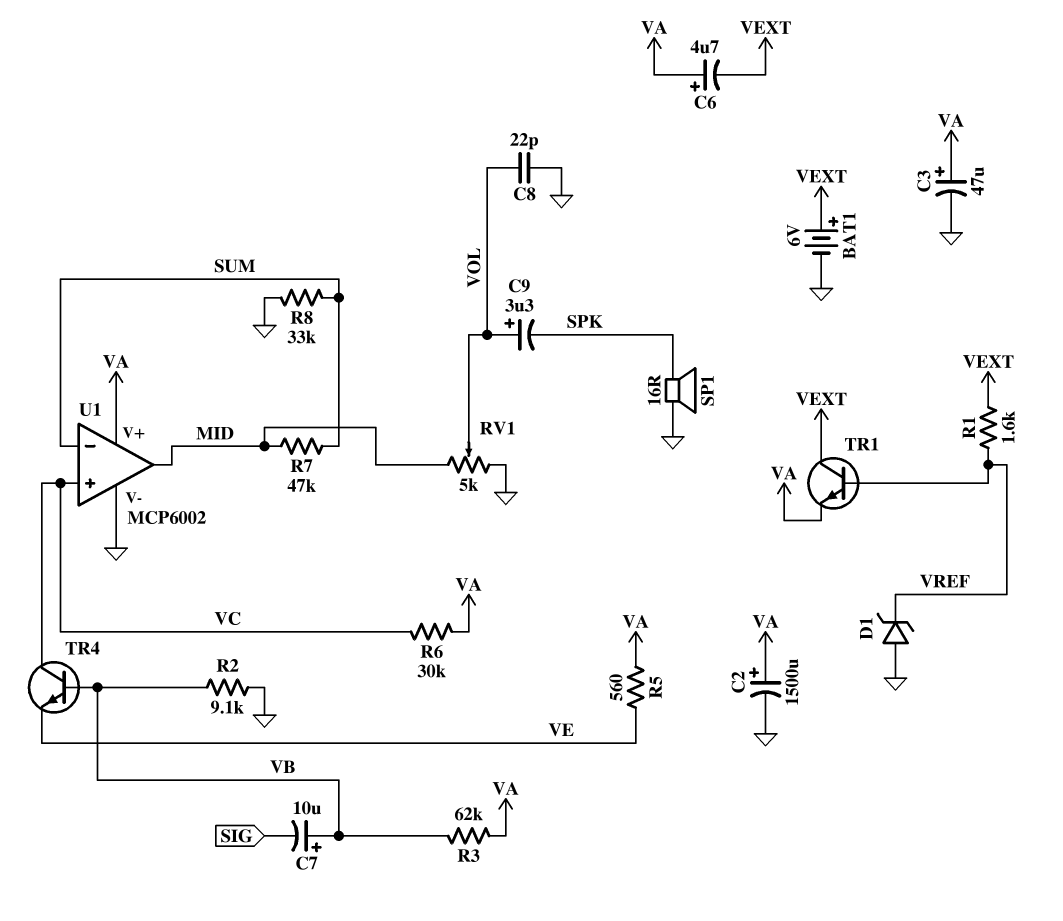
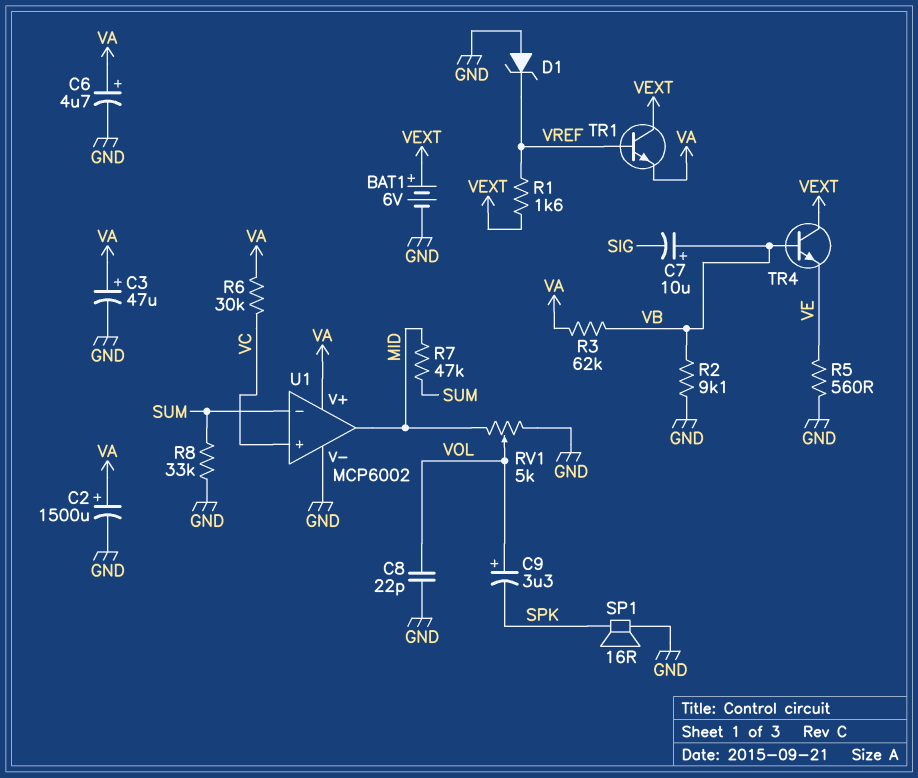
C6: 4.7uF (plus VA, minus VEXT) -> 4.7uF (plus VA, minus GND)
R5: 560 (VA, VE) -> 560 (GND, VE)
TR4: NPN (B VB, C VC, E VE) -> NPN (B VB, C VEXT, E VE)

